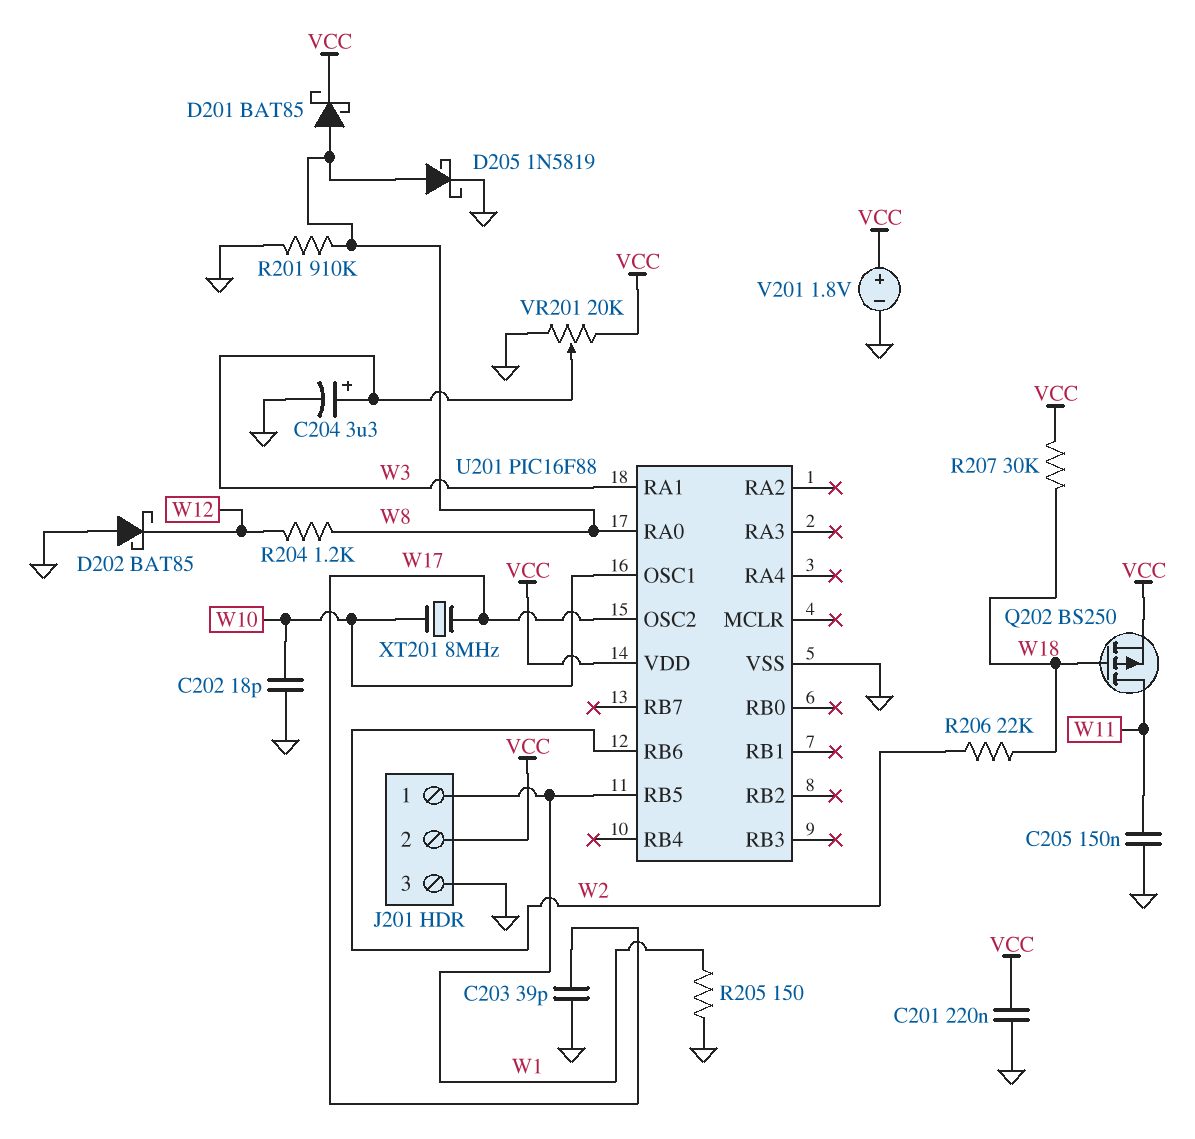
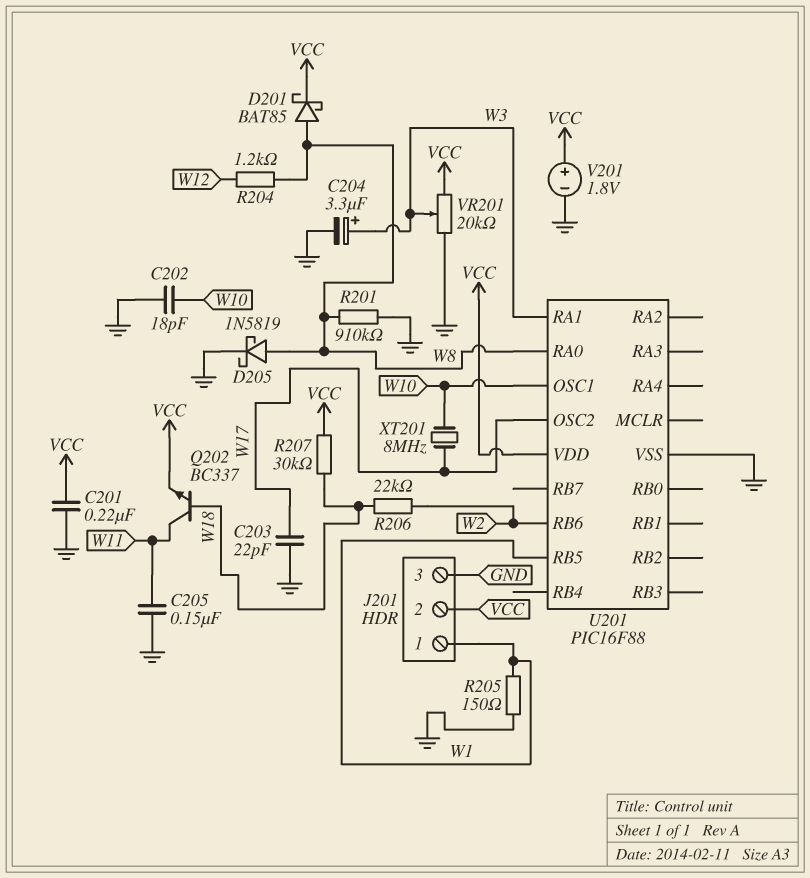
C203: 39pF (GND, W17) -> 22pF (GND, W17)
D202: schottky BAT85 (A GND, K W12) -> none
Q202: PMOS BS250 (G W18, D W11, S VCC) -> NPN BC337 (B W18, C W11, E VCC)

